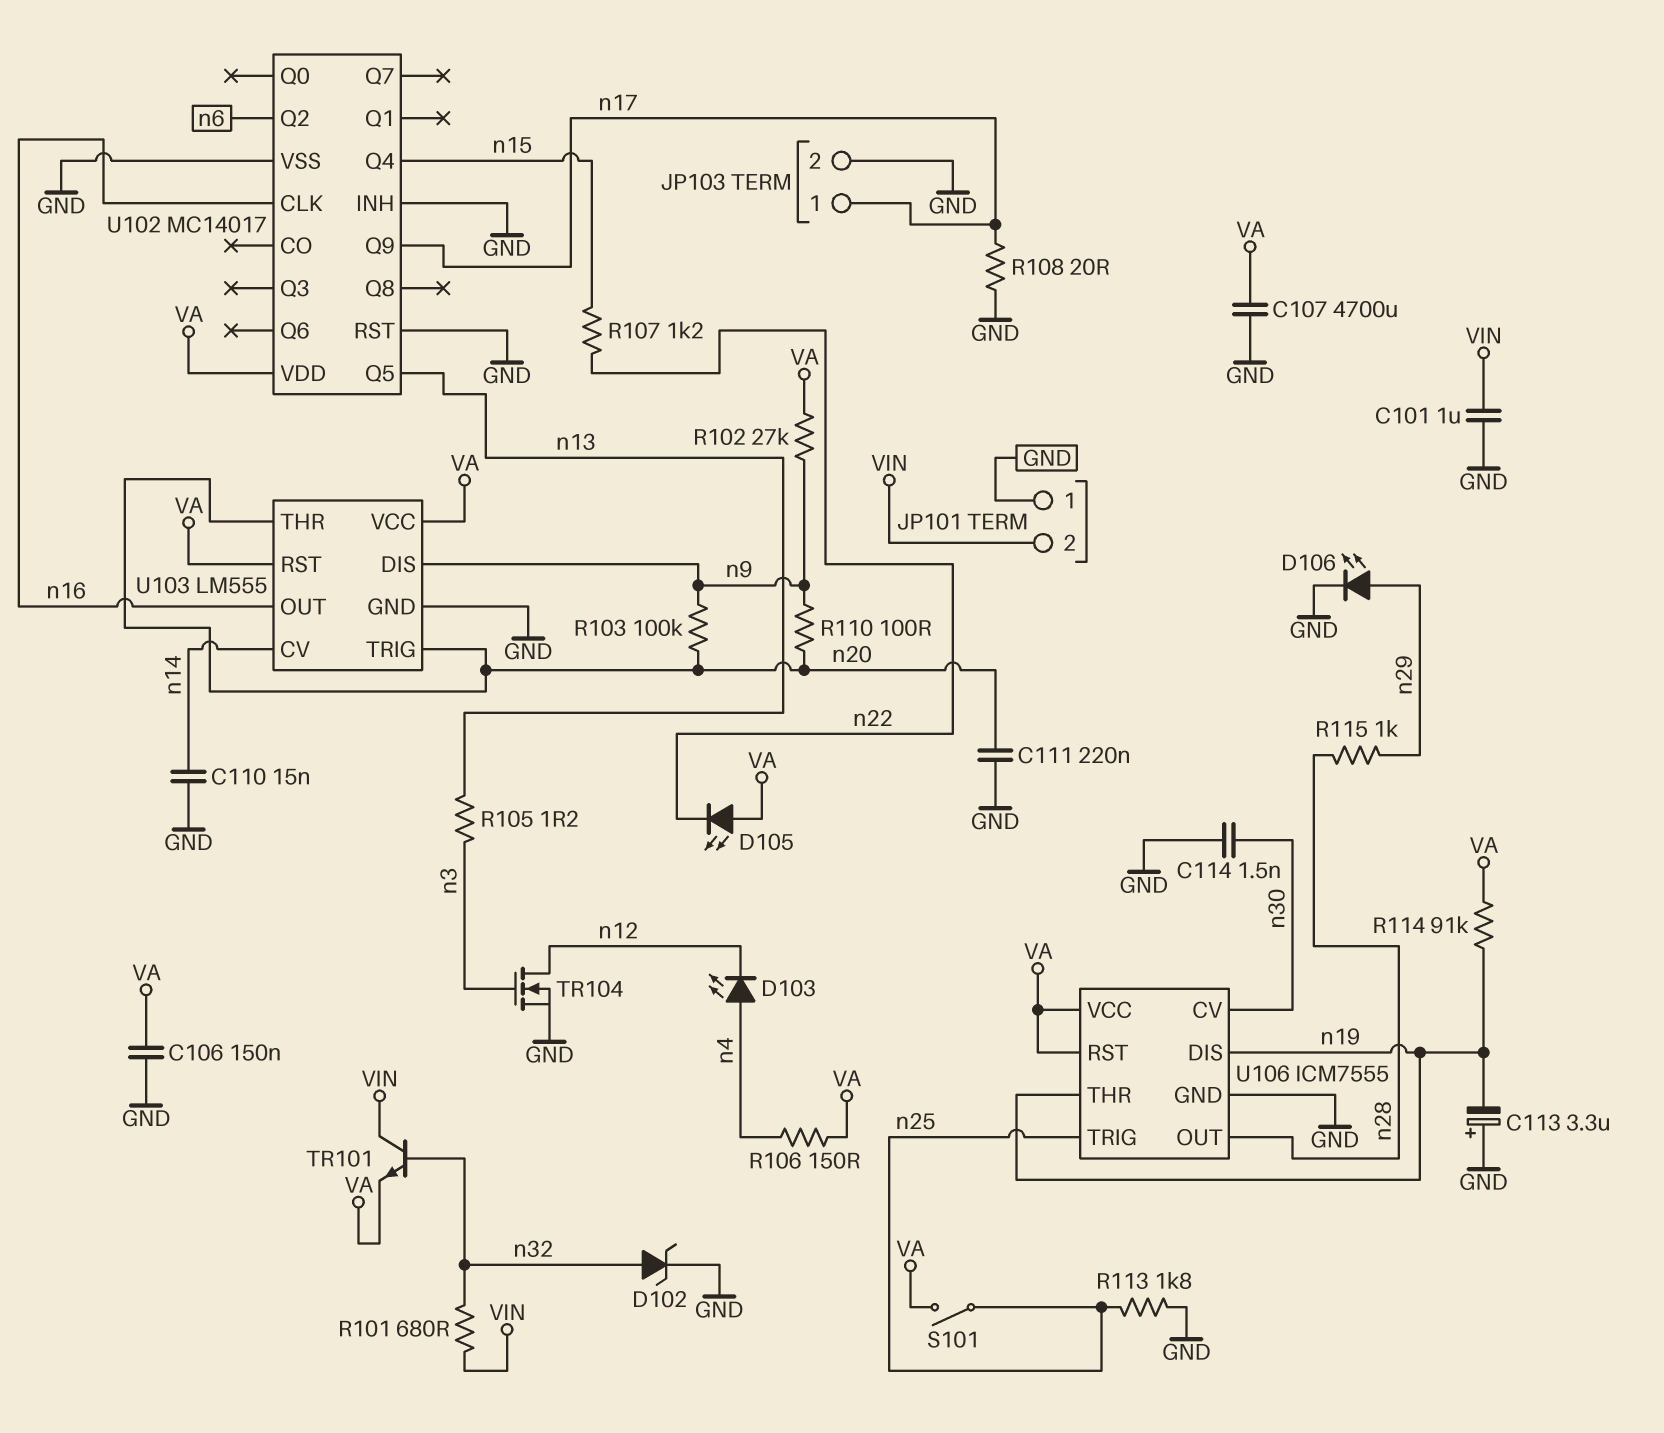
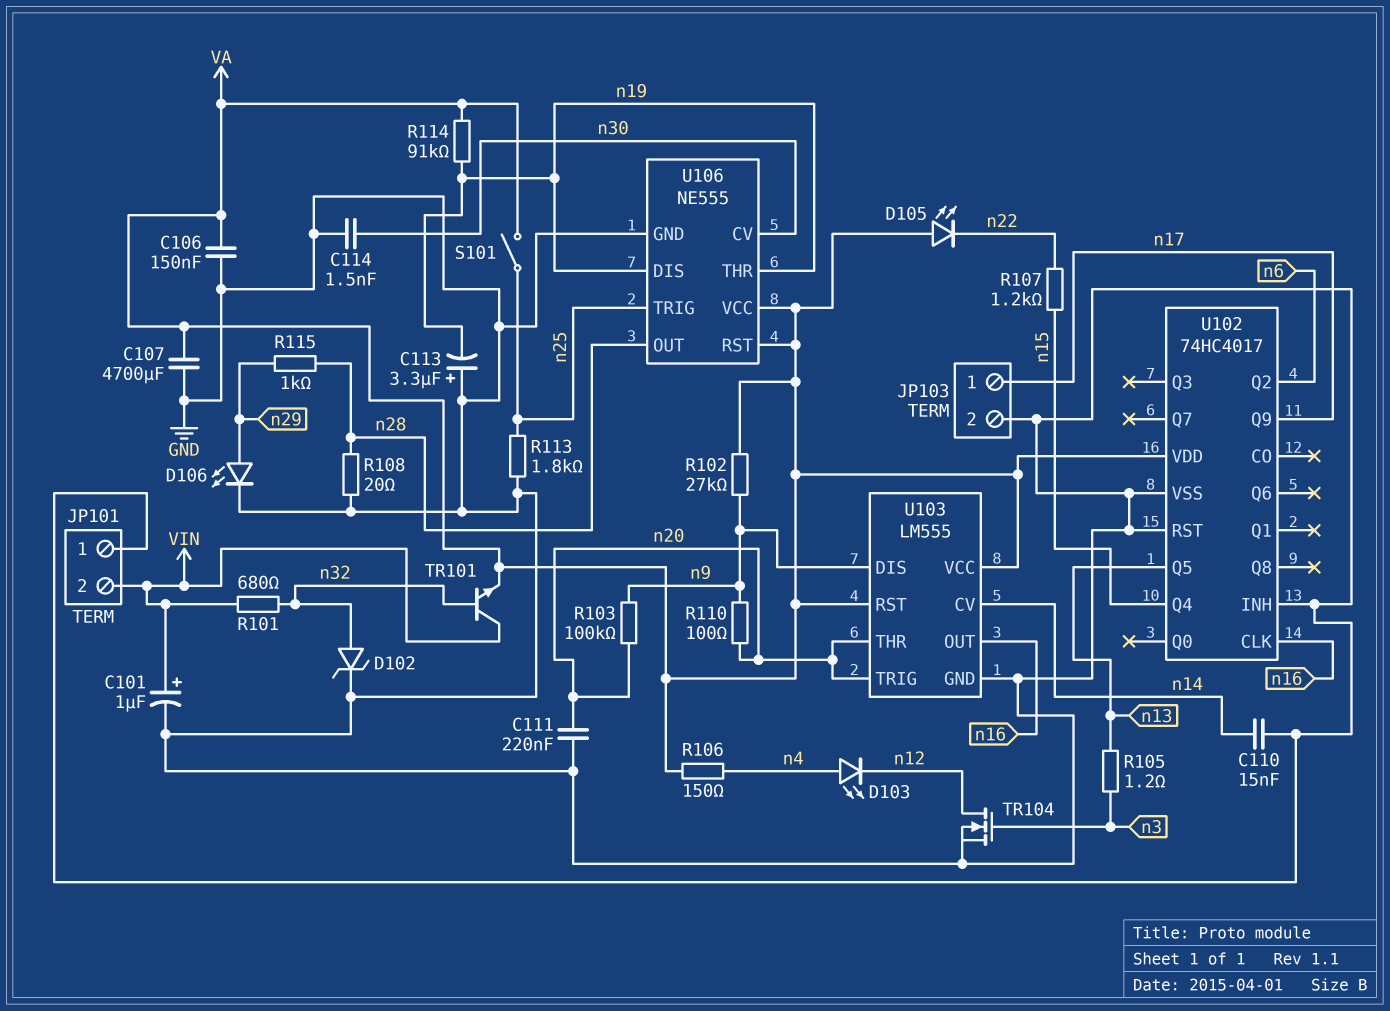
C101: 1uF (GND, VIN) -> 1uF (plus VIN, minus GND)
R108: 20 (GND, n17) -> 20 (GND, n28)
U102: MC14017 -> 74HC4017
U106: ICM7555 -> NE555

